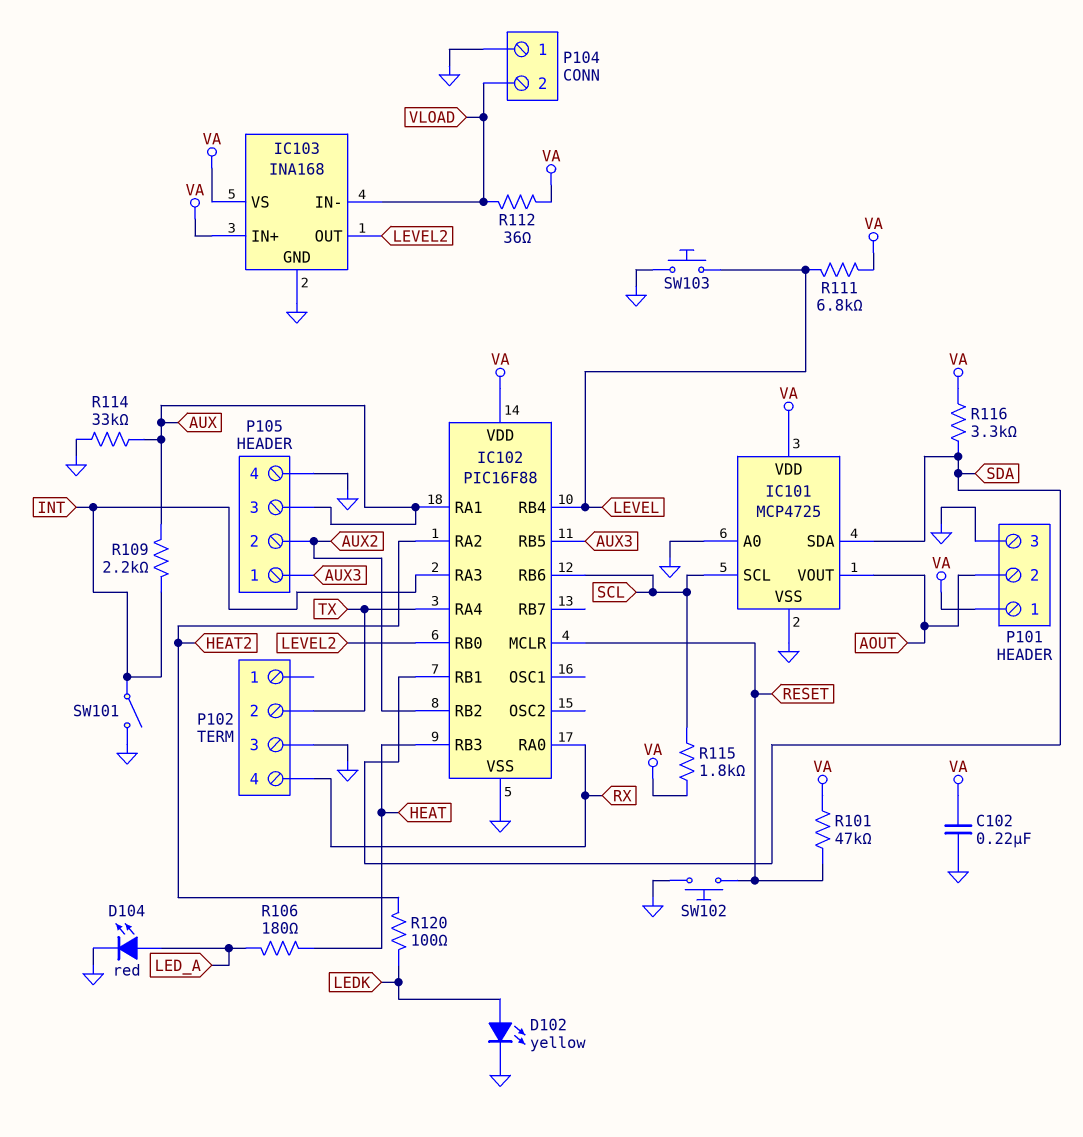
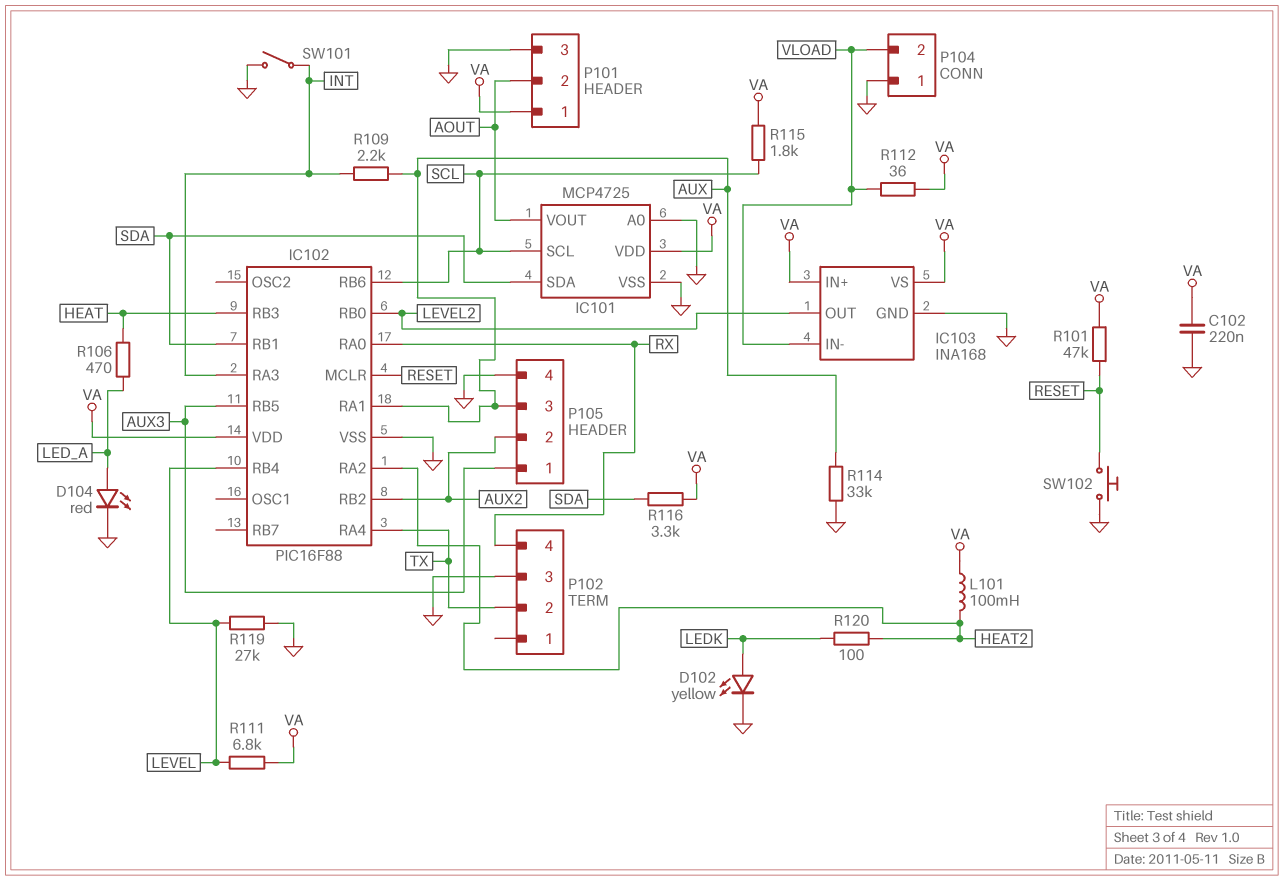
L101: none -> 100mH (HEAT2, VA)
R106: 180 (HEAT, LED_A) -> 470 (HEAT, LED_A)
R119: none -> 27k (GND, LEVEL)
SW103: button (GND, LEVEL) -> none

